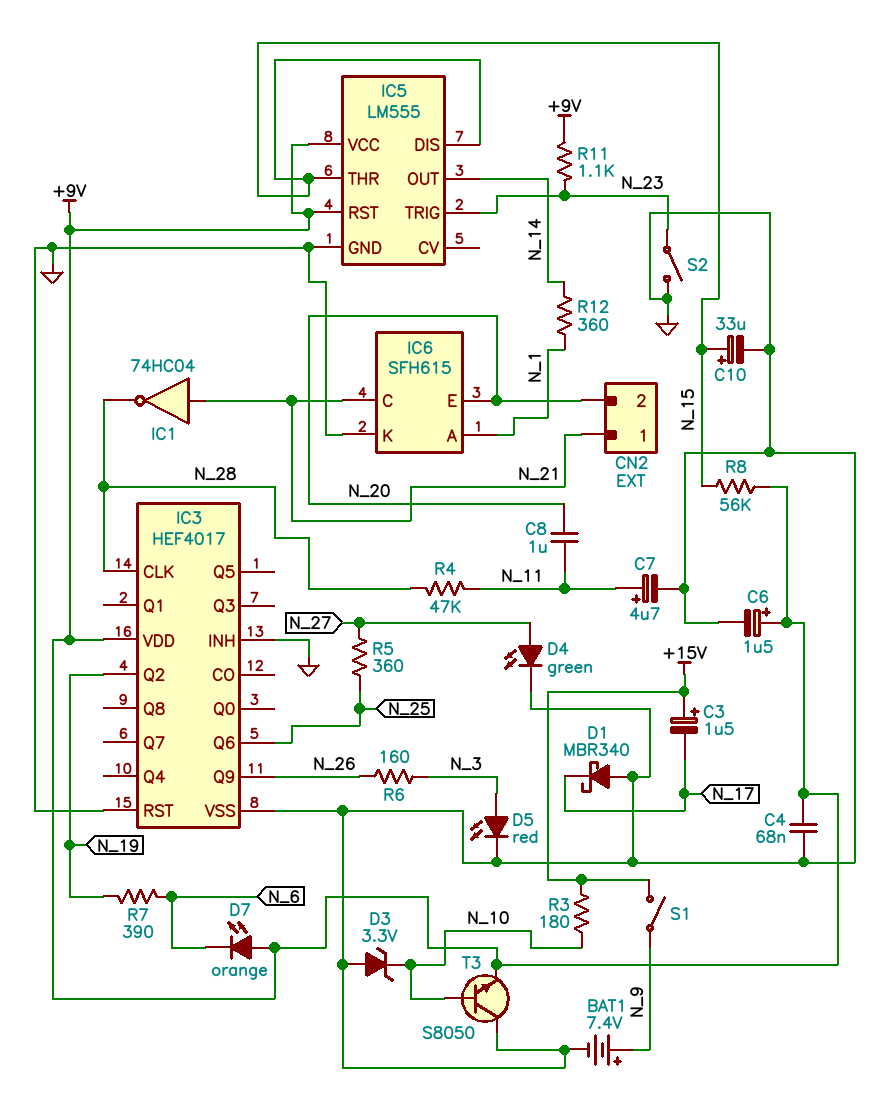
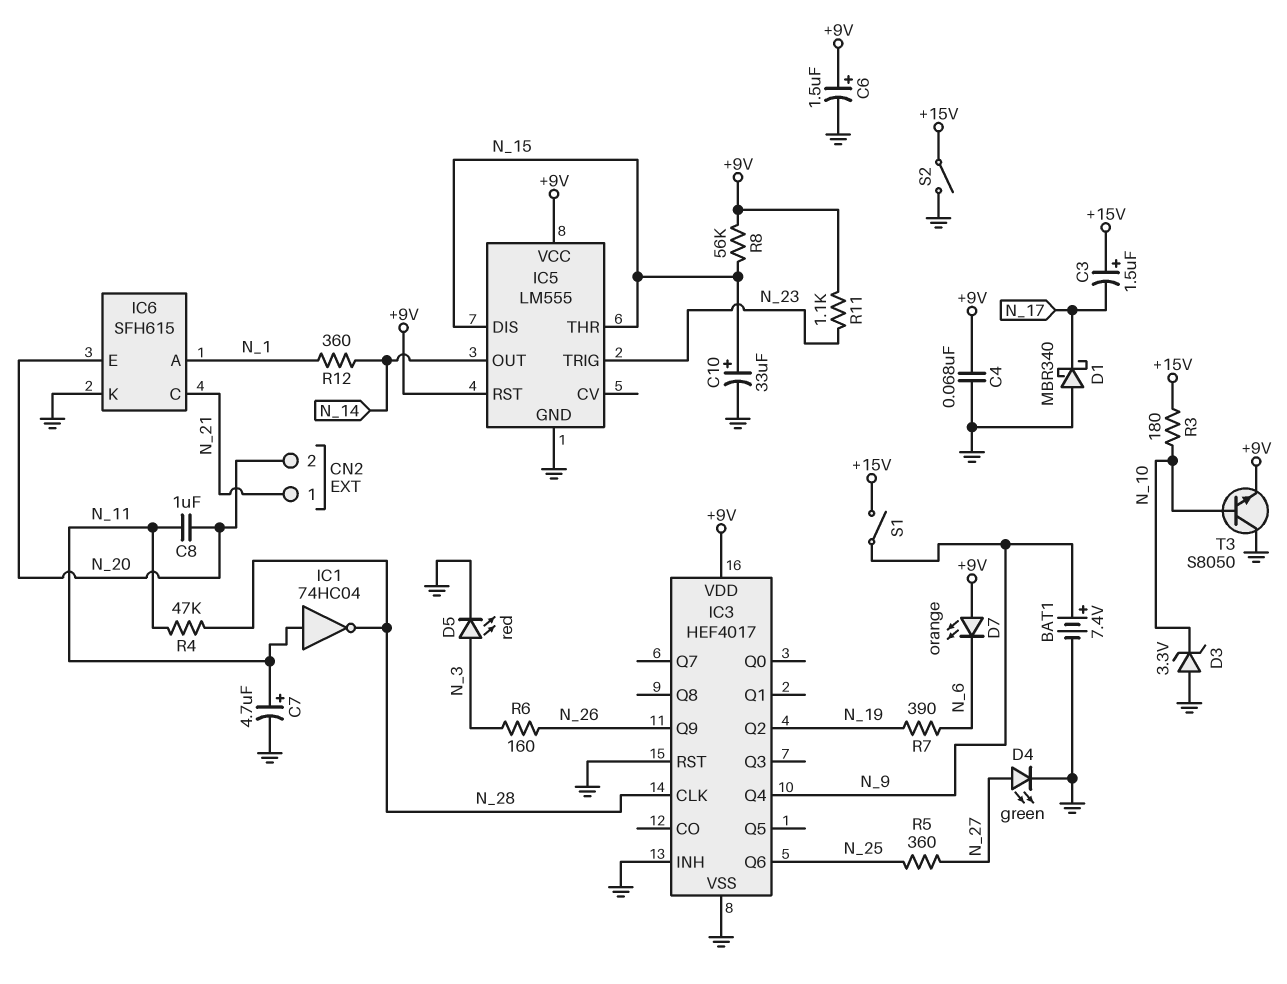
IC1: NOT 74HC04 (in N_21, out N_28) -> NOT 74HC04 (in N_11, out N_28)
IC3 pin Q4: none -> N_9
S2: switch (GND, N_23) -> switch (+15V, GND)

